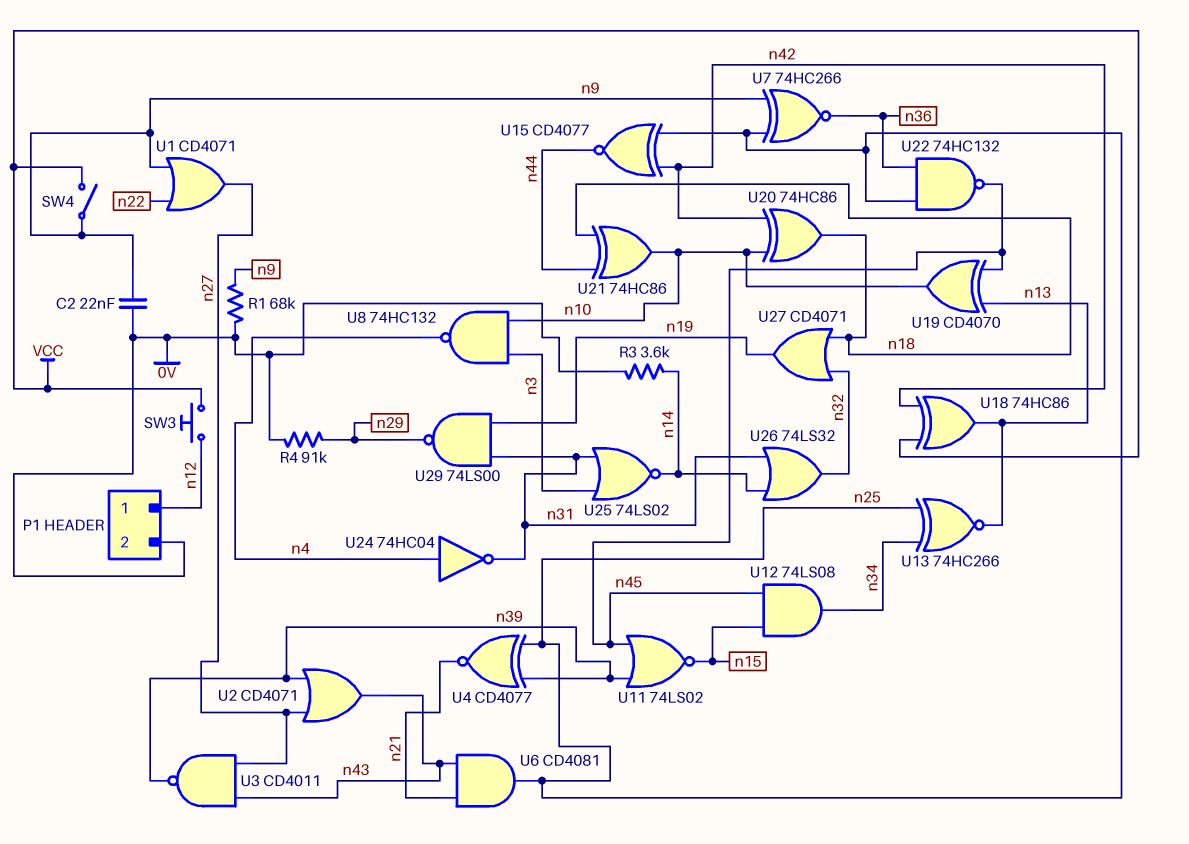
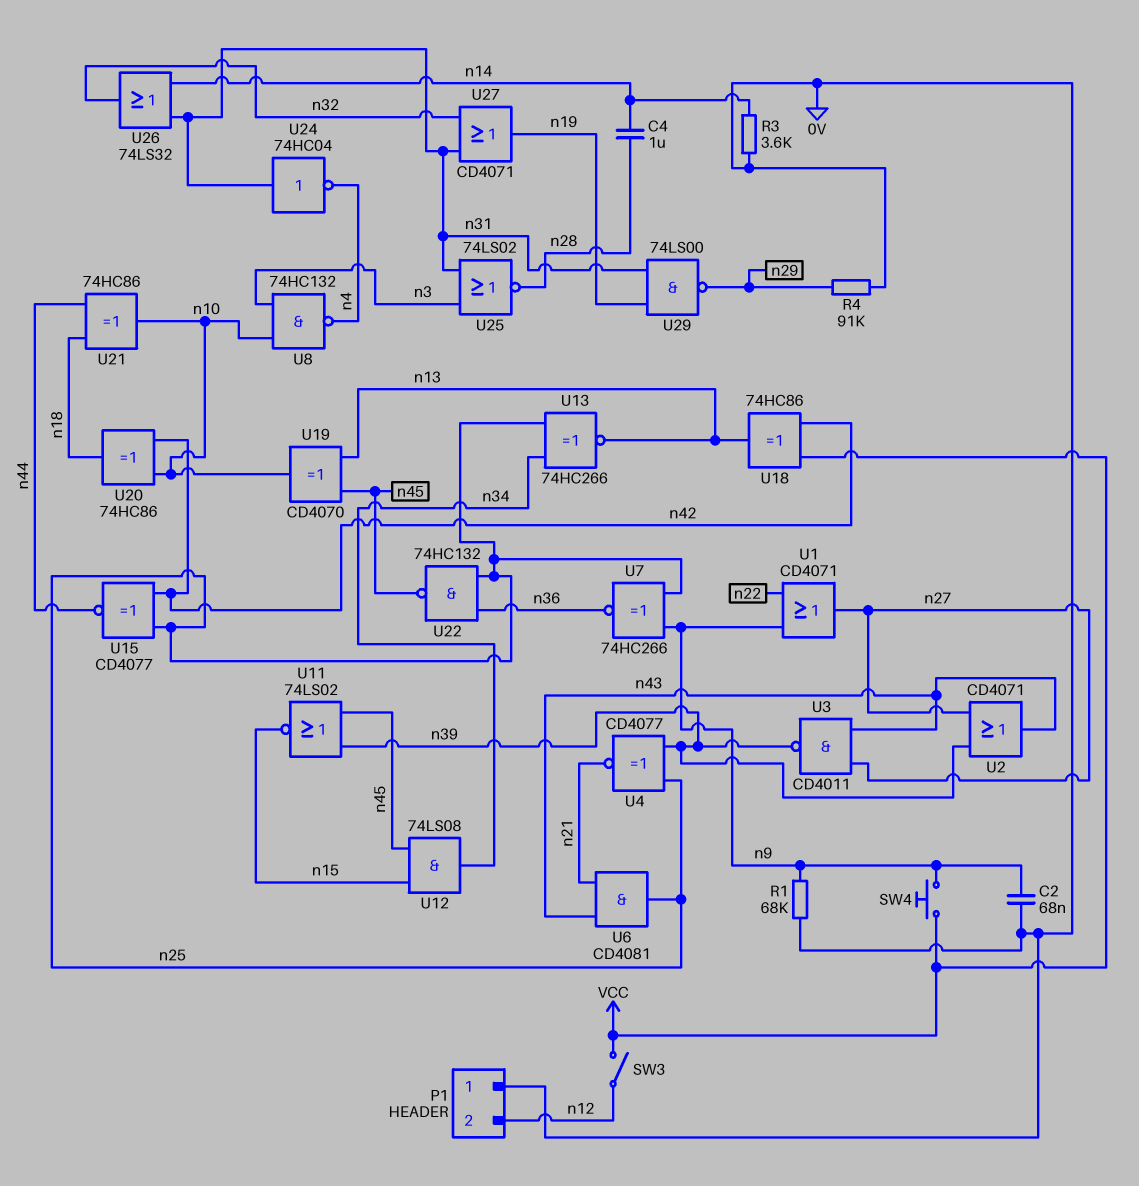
C2: 22nF (0V, n9) -> 68nF (0V, n9)
C4: none -> 1uF (n14, n28)
P1 pin 1: n12 -> 0V
P1 pin 2: 0V -> n12
SW3: button (VCC, n12) -> switch (VCC, n12)
SW4: switch (VCC, n9) -> button (VCC, n9)
U24: NOT 74HC04 (in n4, out n31) -> NOT 74HC04 (in n31, out n4)
U25: NOR 74LS02 (in n3, in n31, out n14) -> NOR 74LS02 (in n3, in n31, out n28)
U27: OR CD4071 (in n18, in n32, out n19) -> OR CD4071 (in n31, in n32, out n19)

